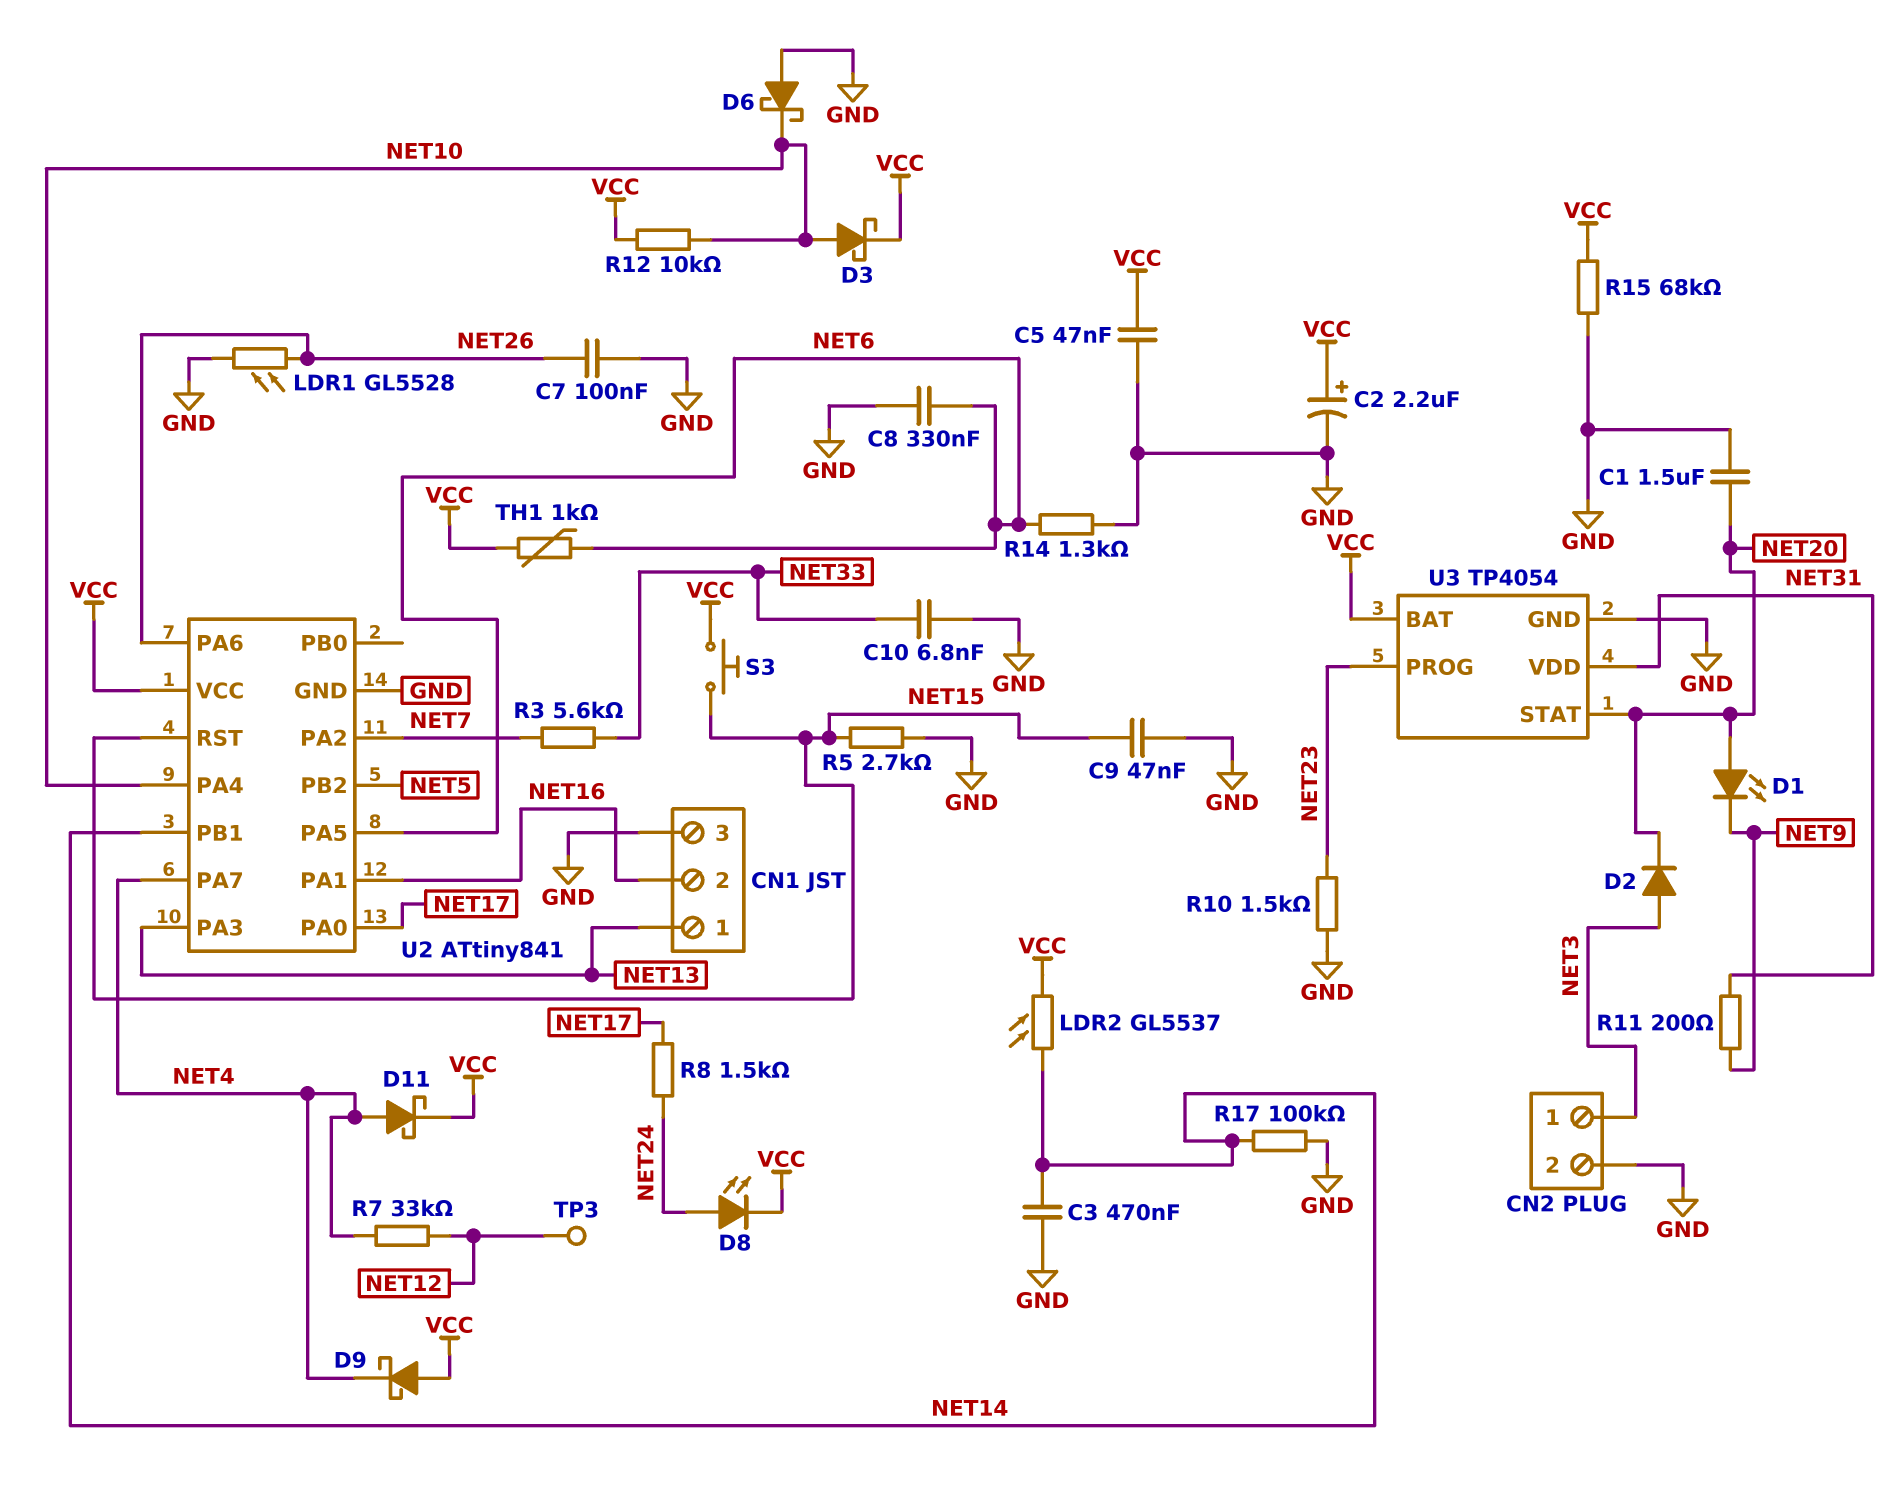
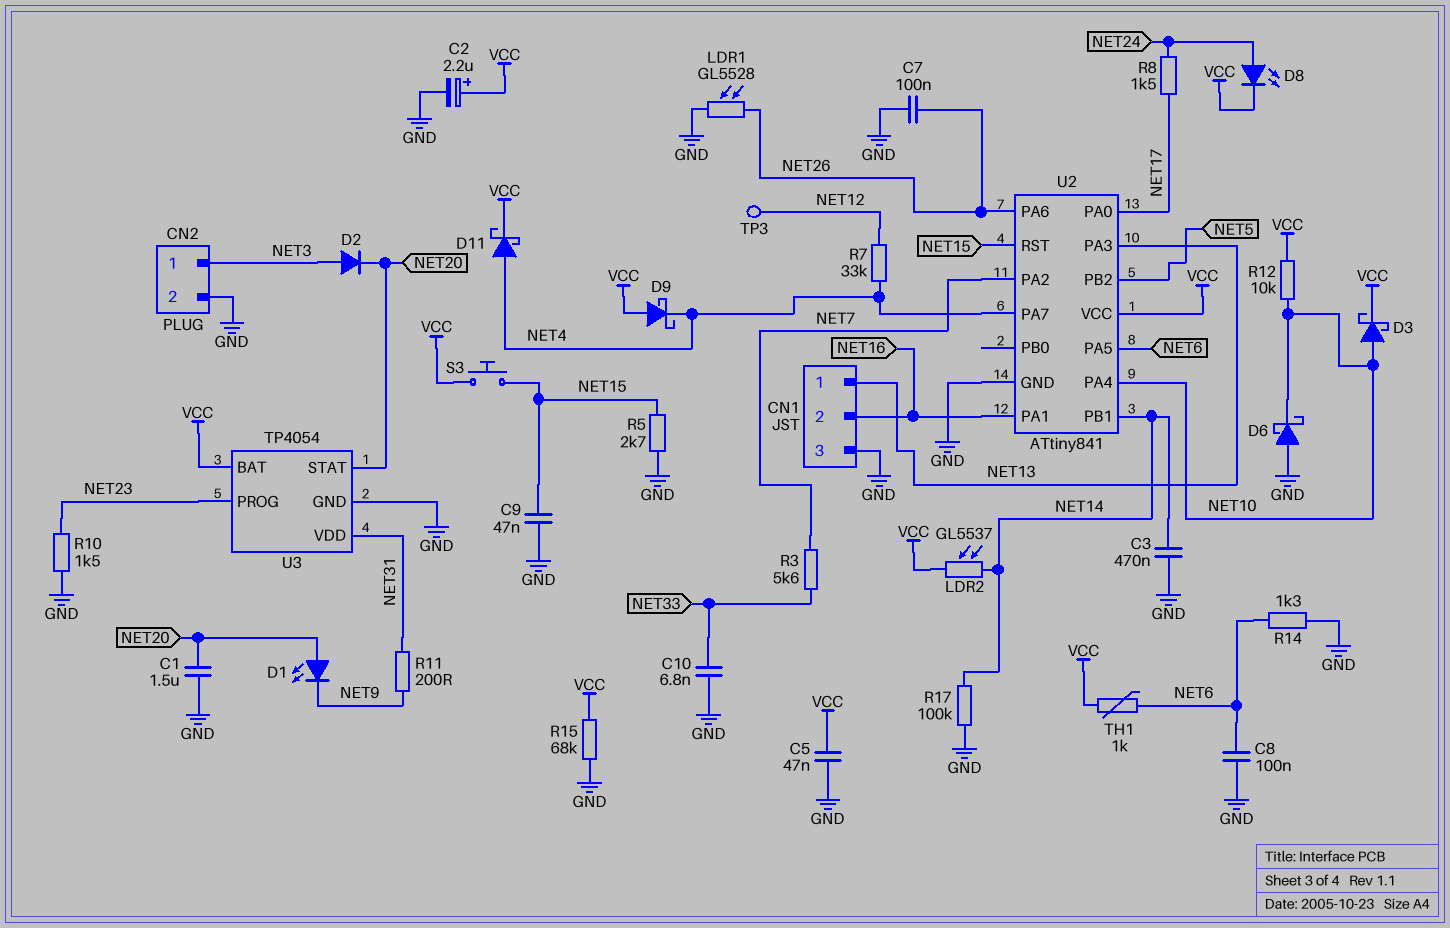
C8: 330nF (GND, NET6) -> 100nF (GND, NET6)

